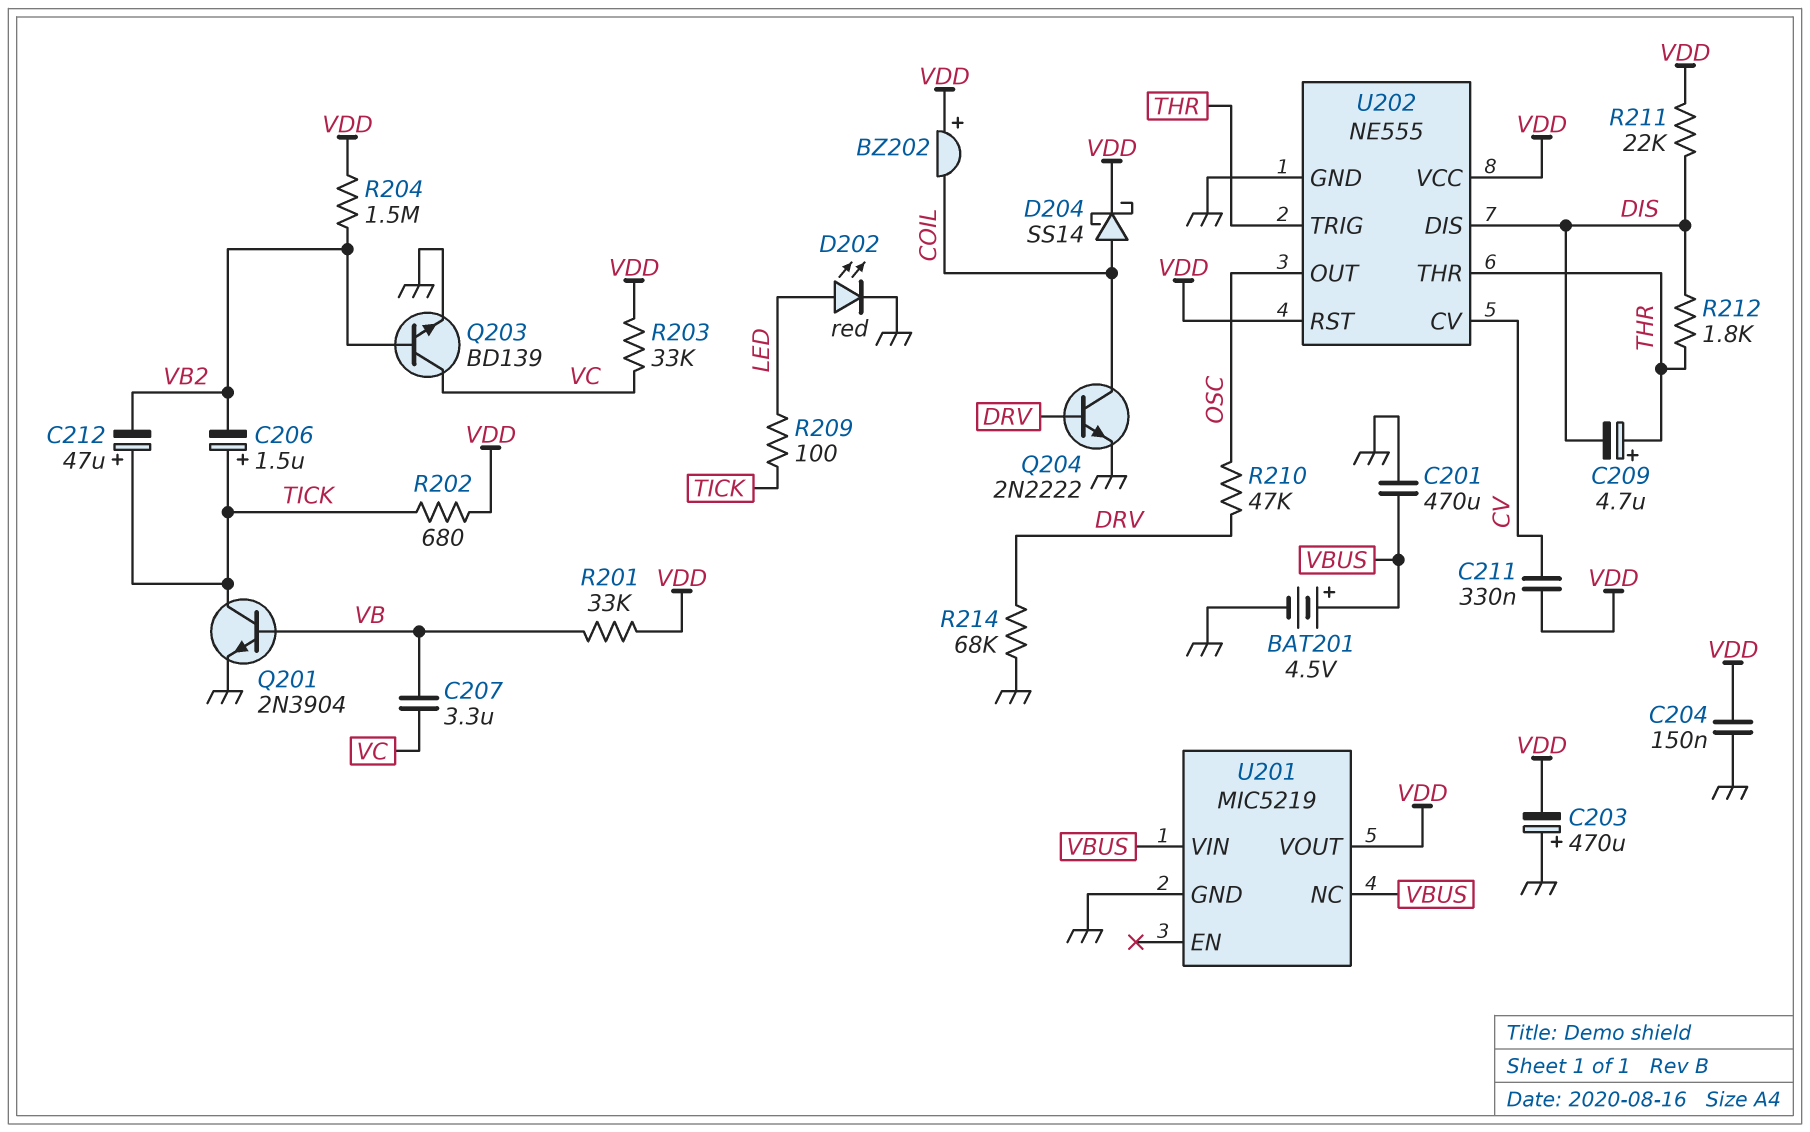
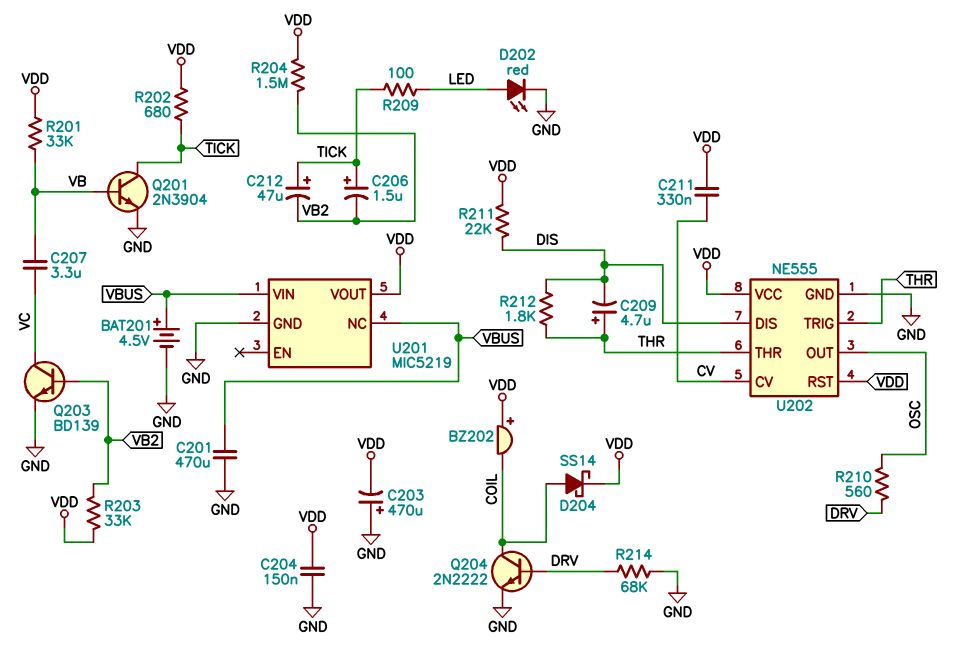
R203: 33k (VC, VDD) -> 33k (VB2, VDD)
R210: 47k (DRV, OSC) -> 560 (DRV, OSC)

